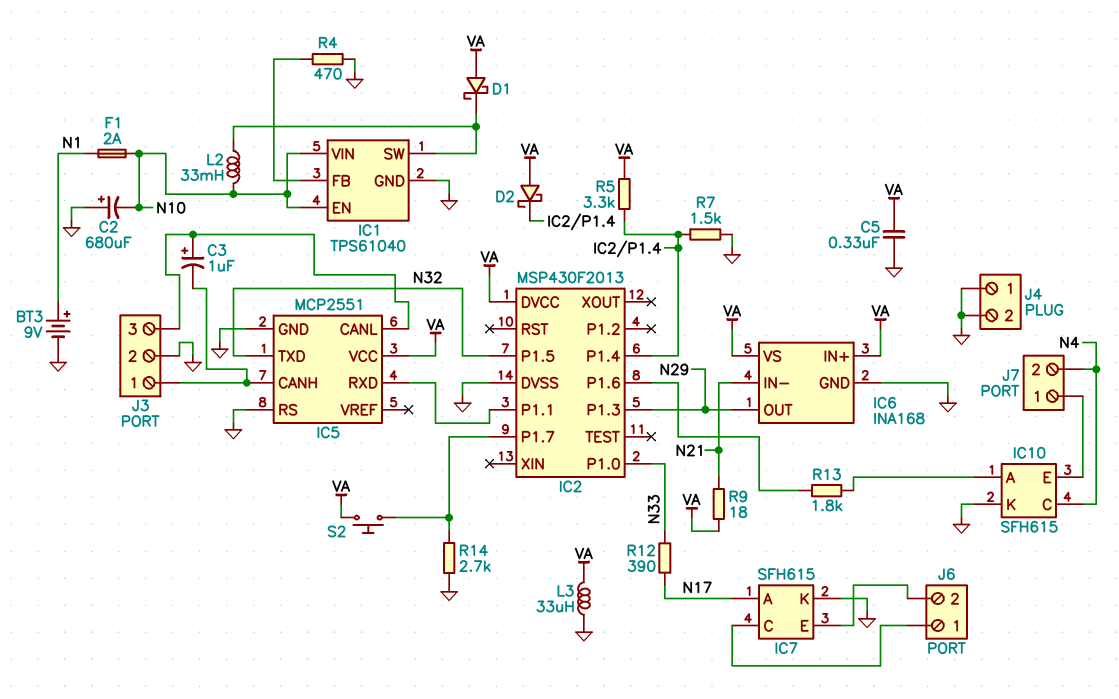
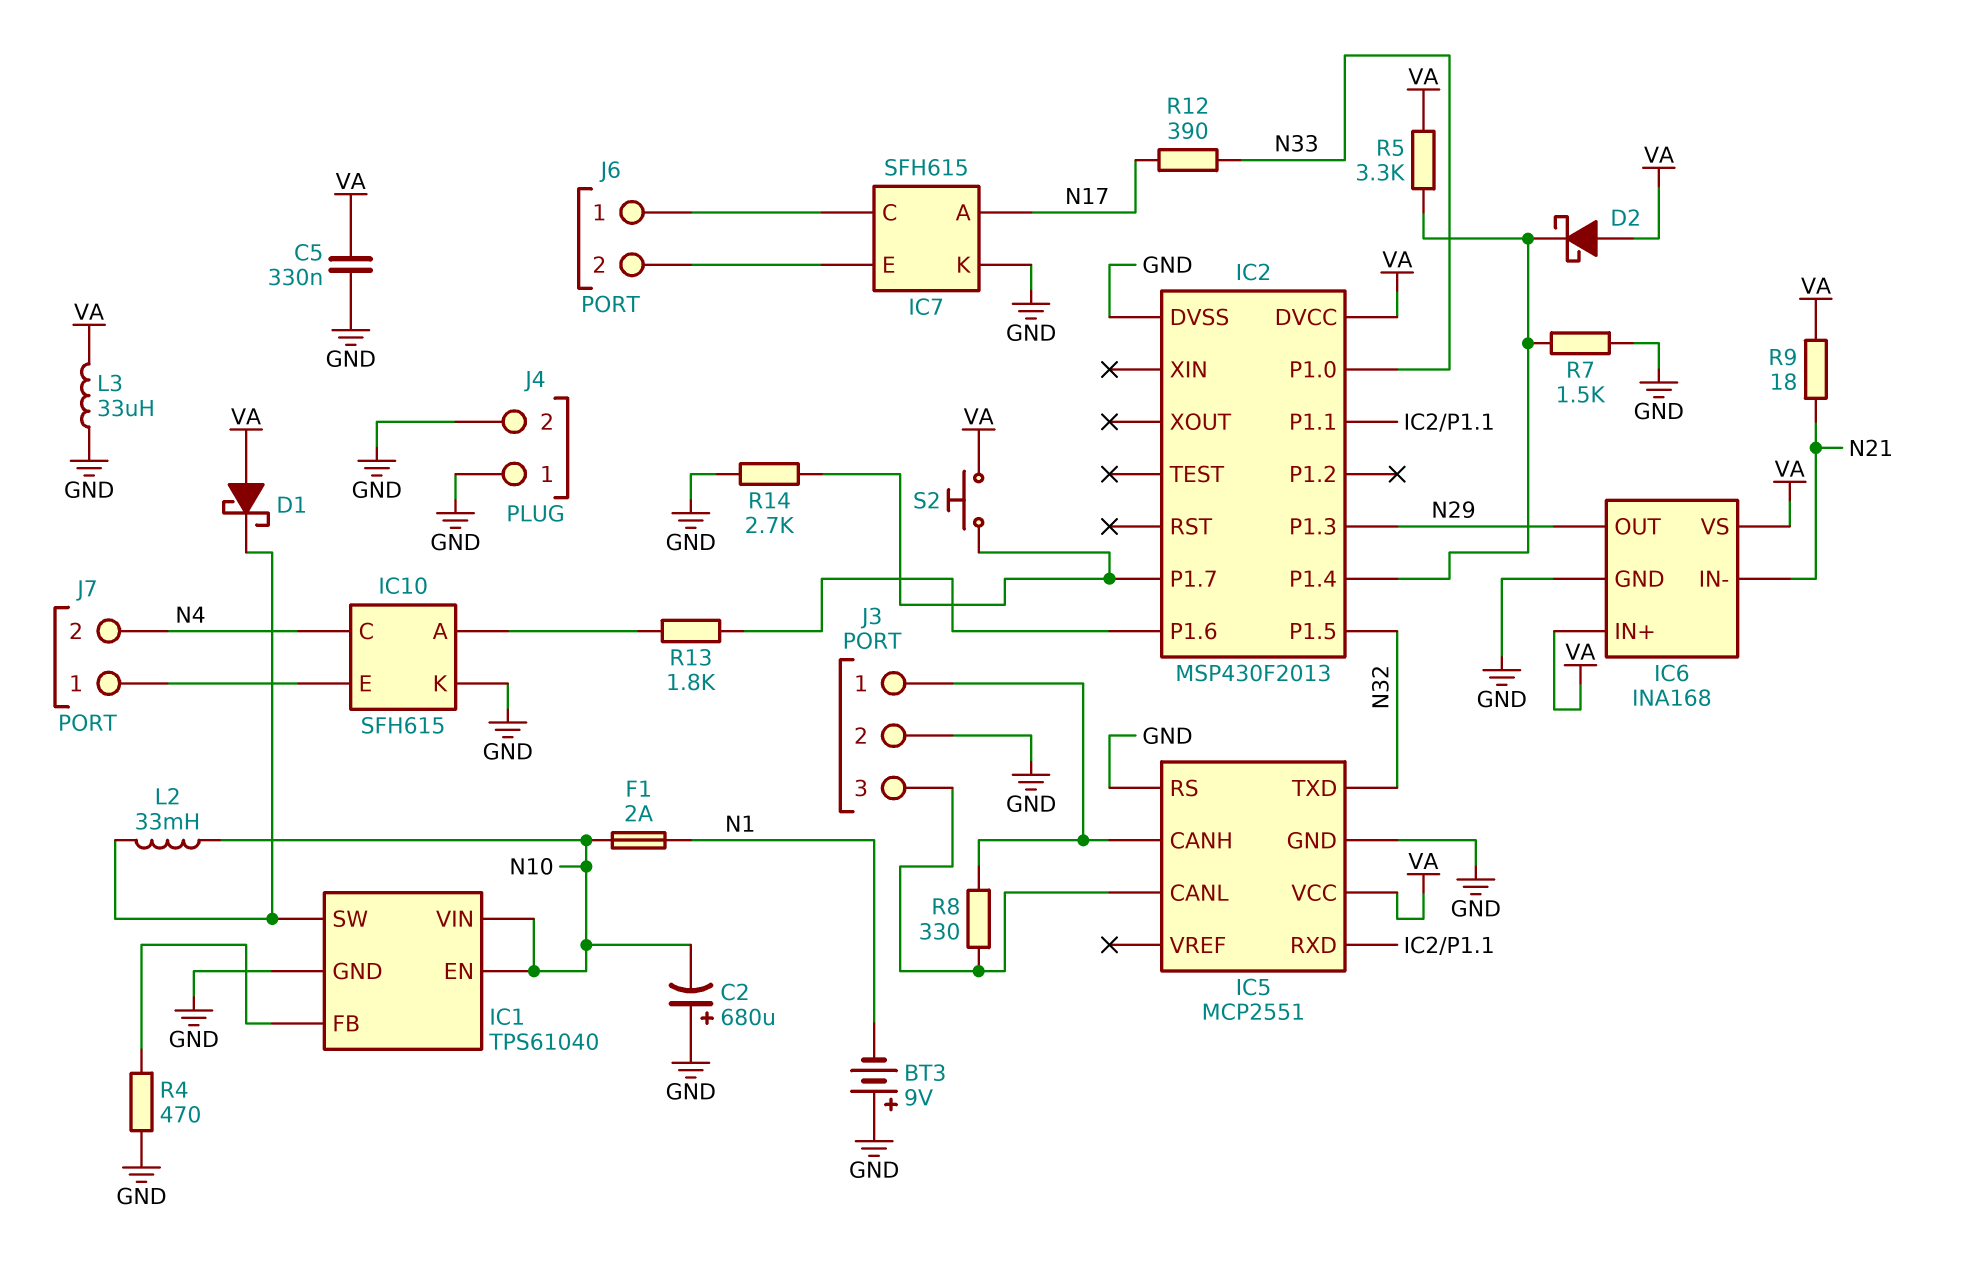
BT3: 9V (plus N1, minus GND) -> 9V (plus GND, minus N1)
C3: 1uF (plus IC5/CANL, minus IC5/CANH) -> none
R8: none -> 330 (IC5/CANH, IC5/CANL)

